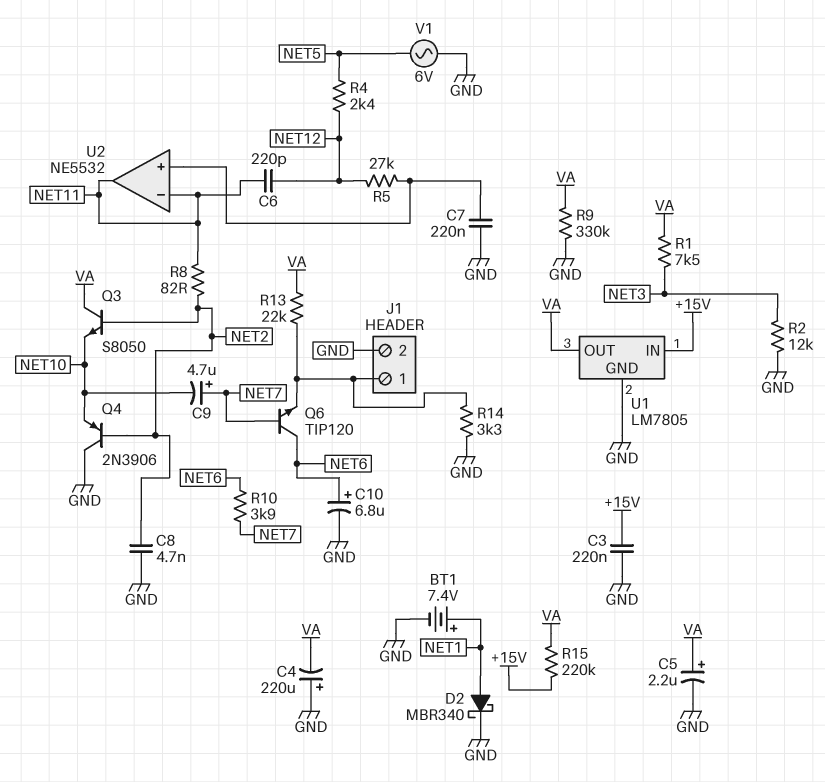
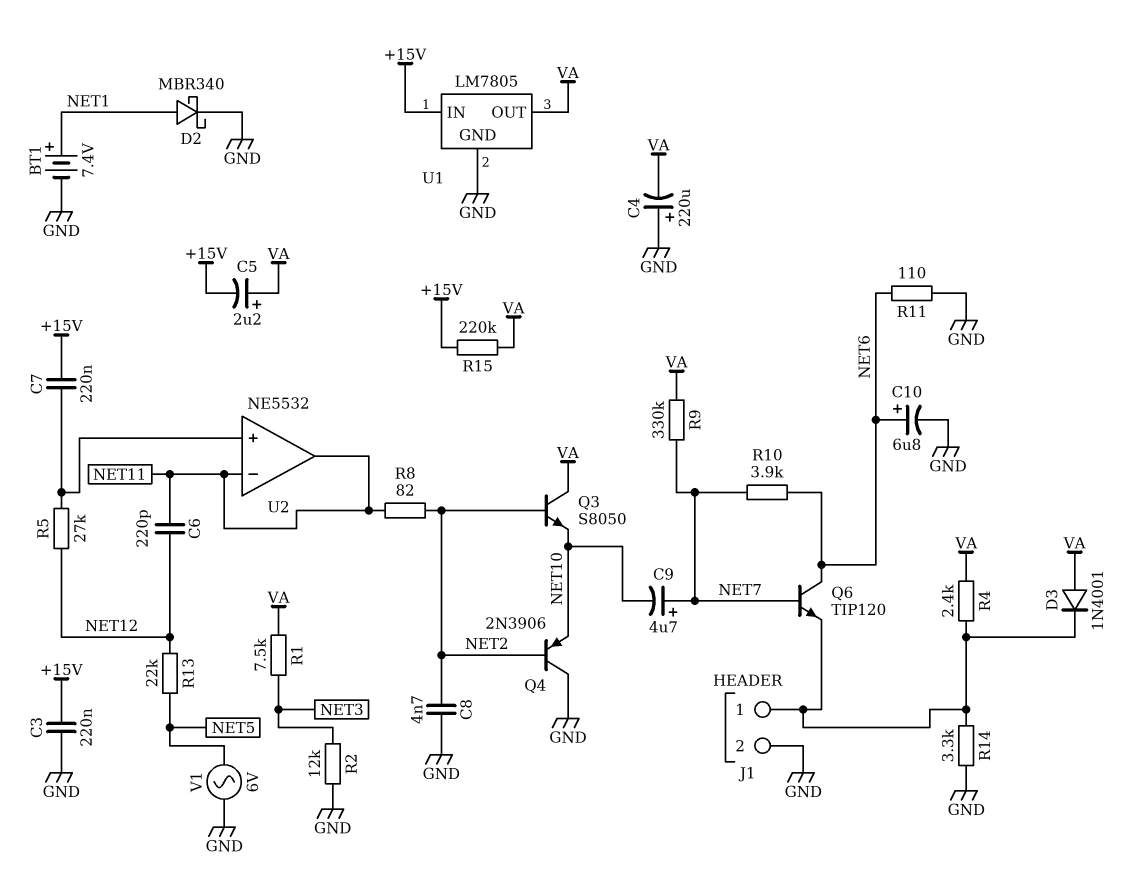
C5: 2.2uF (plus VA, minus GND) -> 2.2uF (plus VA, minus +15V)
C7: 220nF (GND, U2/in+) -> 220nF (+15V, U2/in+)
D3: none -> diode 1N4001 (A VA, K J1/1)
R4: 2.4k (NET5, NET12) -> 2.4k (J1/1, VA)
R9: 330k (GND, VA) -> 330k (NET7, VA)
R11: none -> 110 (GND, NET6)
R13: 22k (J1/1, VA) -> 22k (NET5, NET12)

